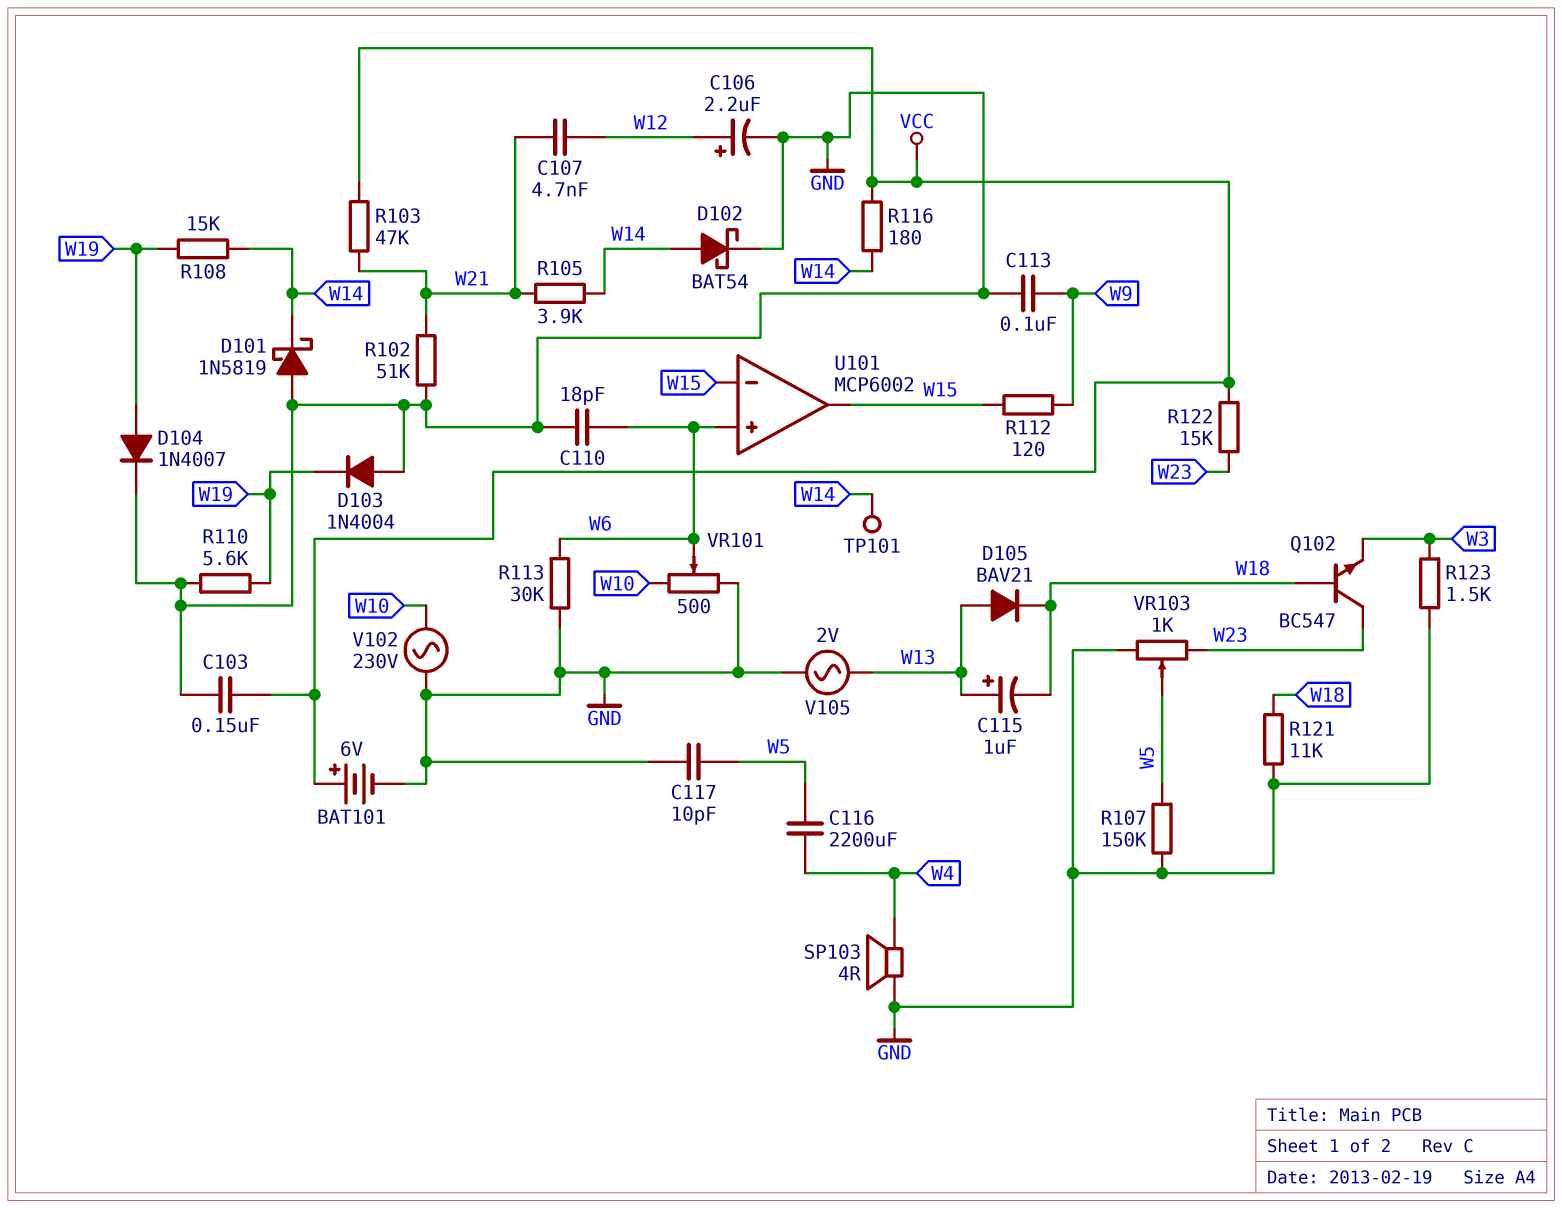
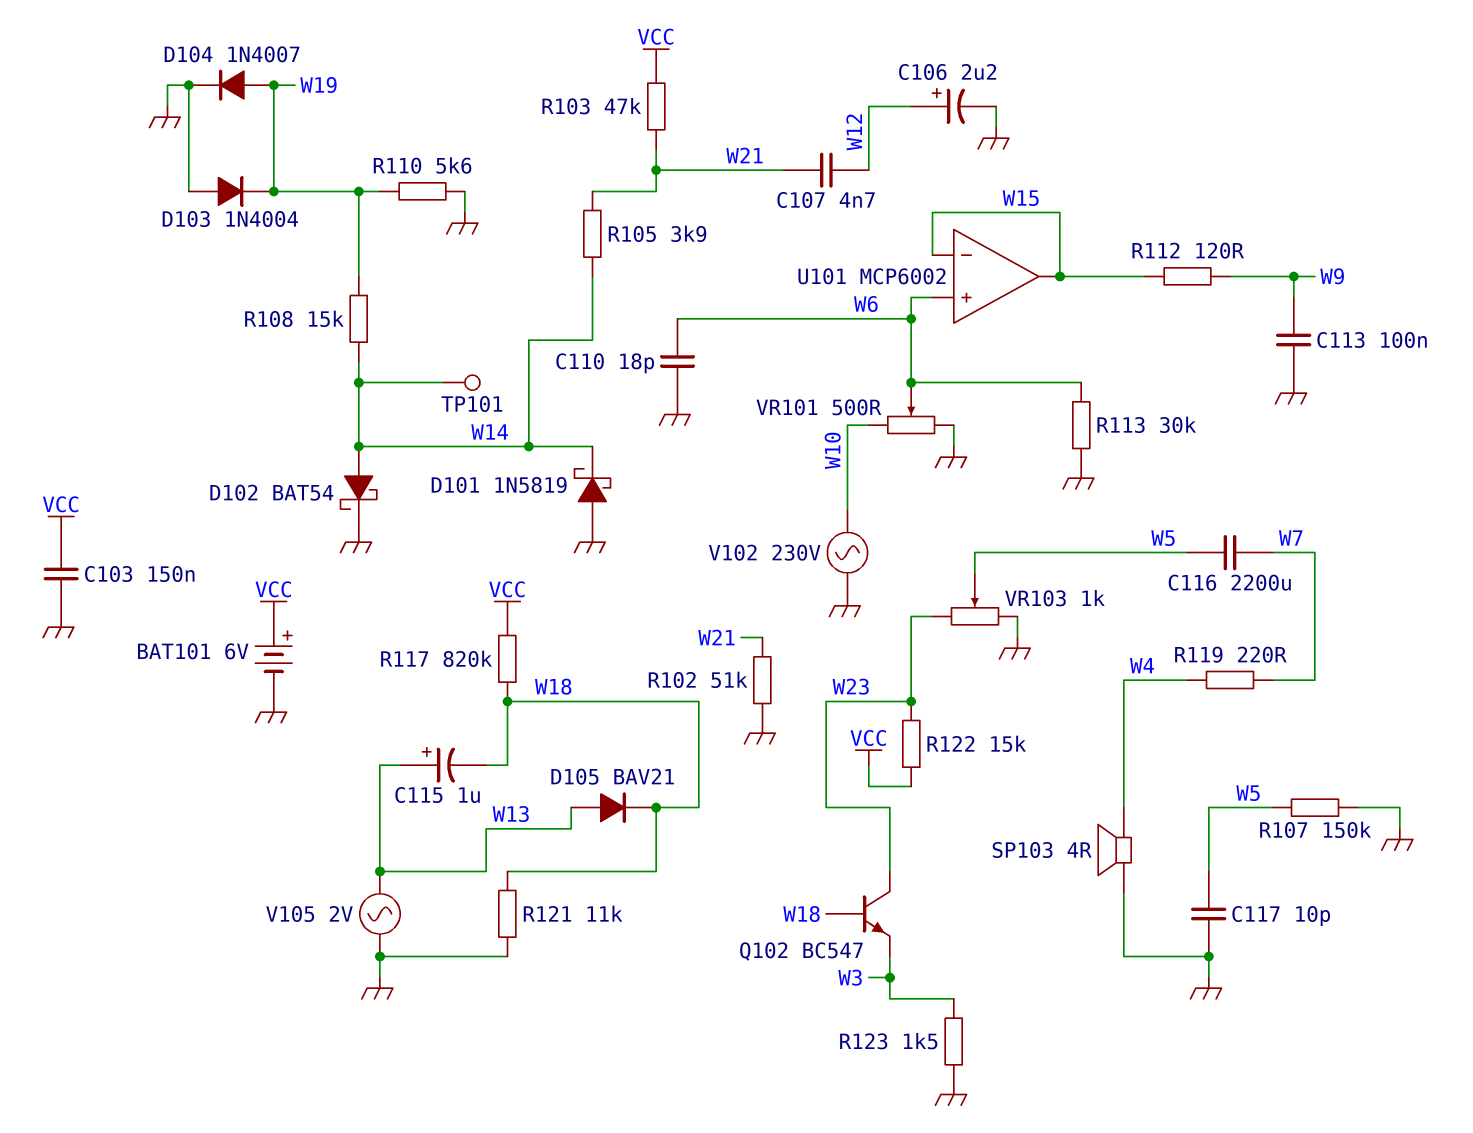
C116: 2200uF (W4, W5) -> 2200uF (W5, W7)
R116: 180 (VCC, W14) -> none
R117: none -> 820k (VCC, W18)
R119: none -> 220 (W4, W7)

